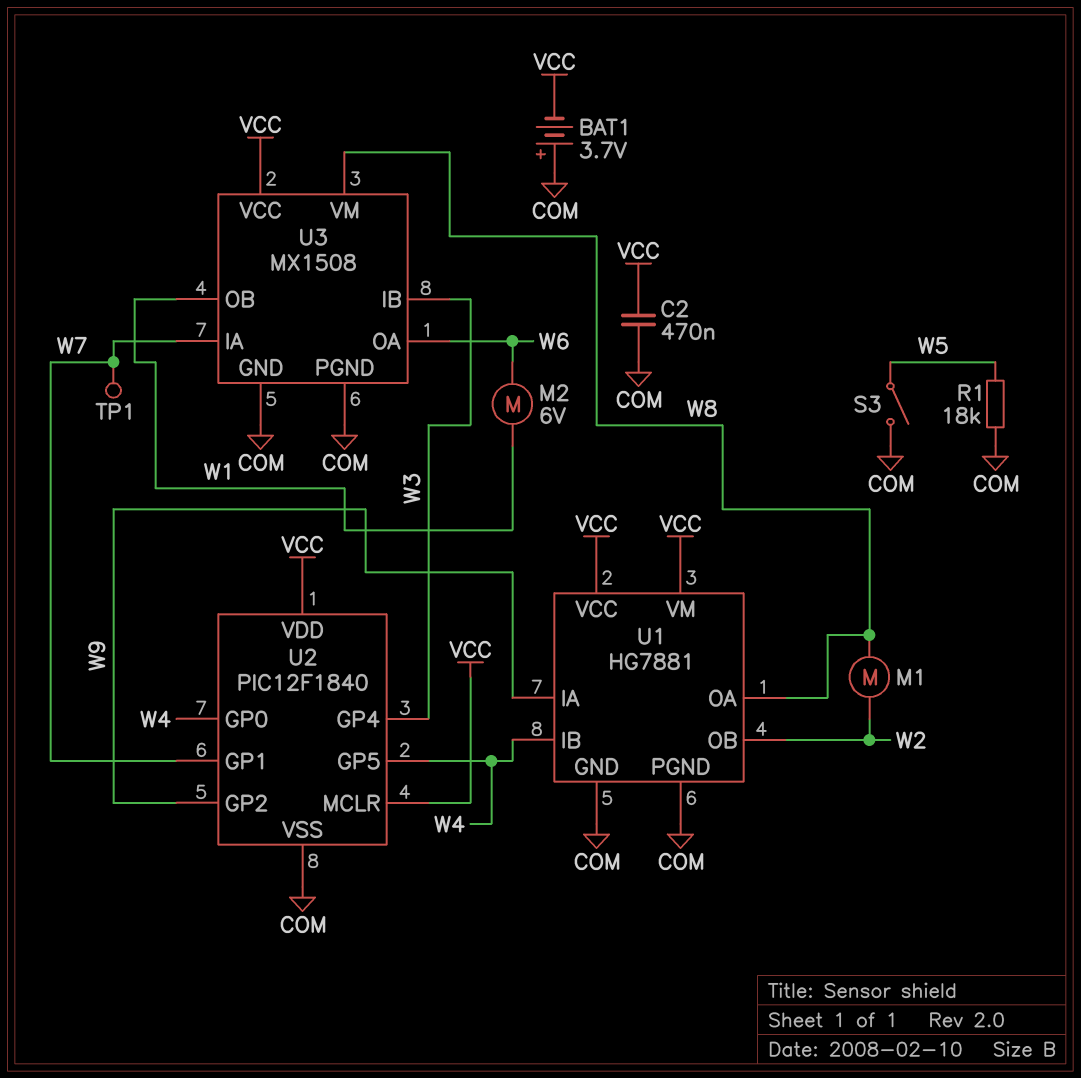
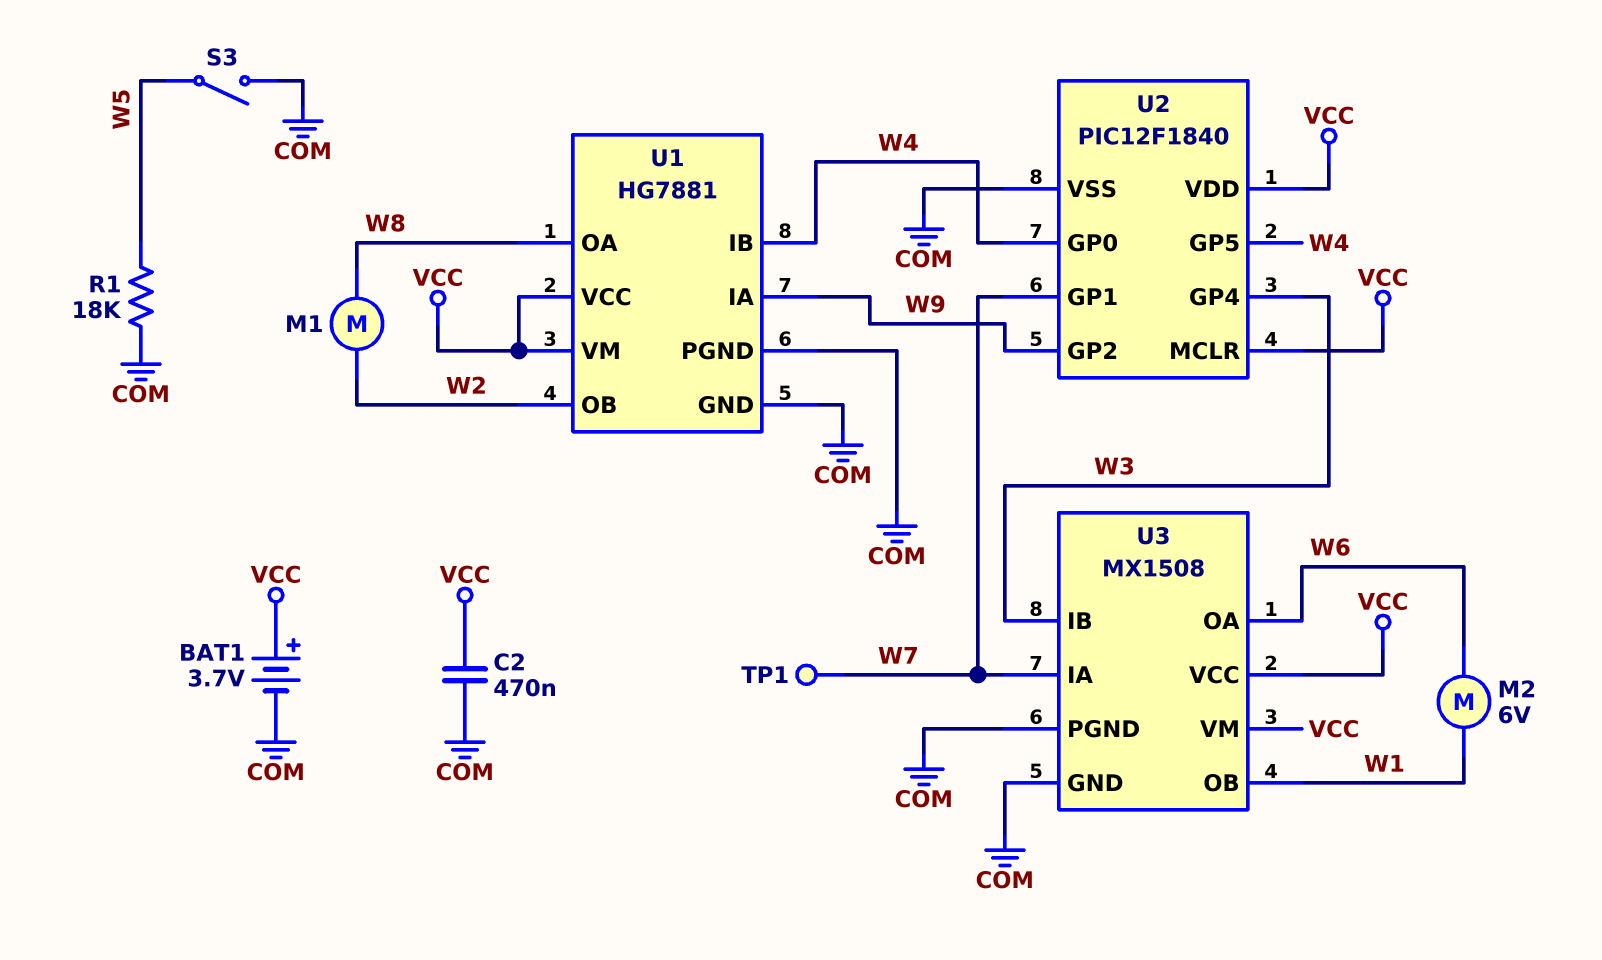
BAT1: 3.7V (plus COM, minus VCC) -> 3.7V (plus VCC, minus COM)
U3 pin VM: W8 -> VCC

